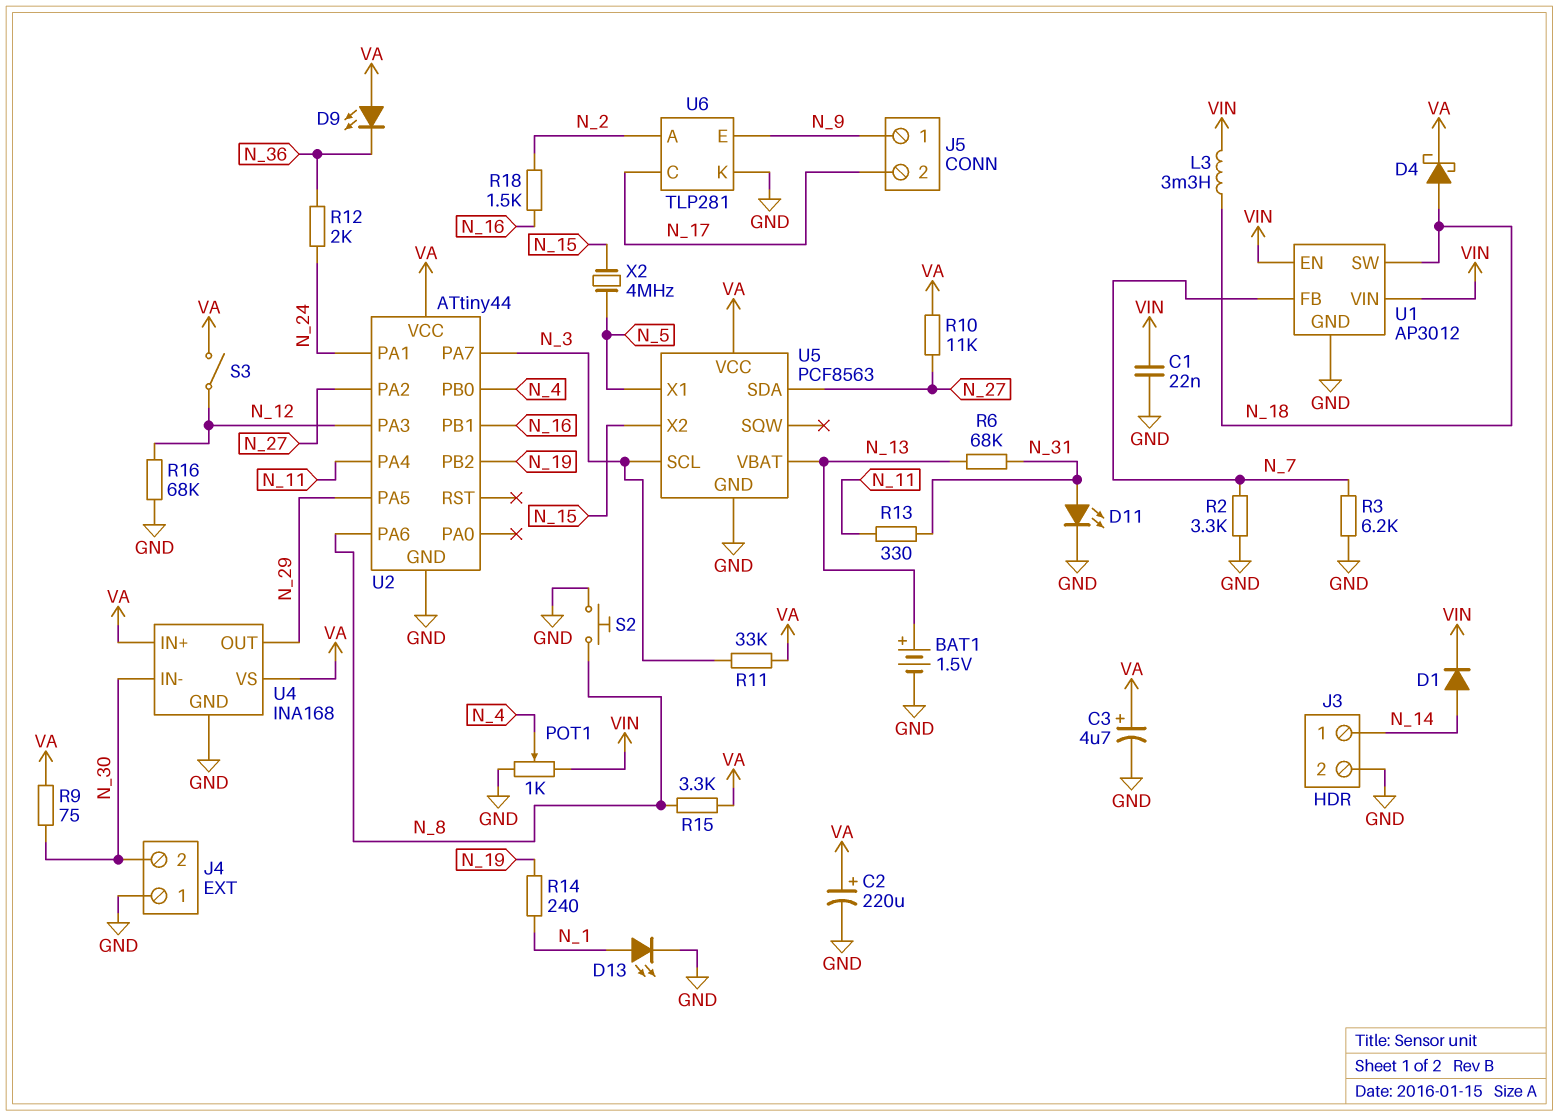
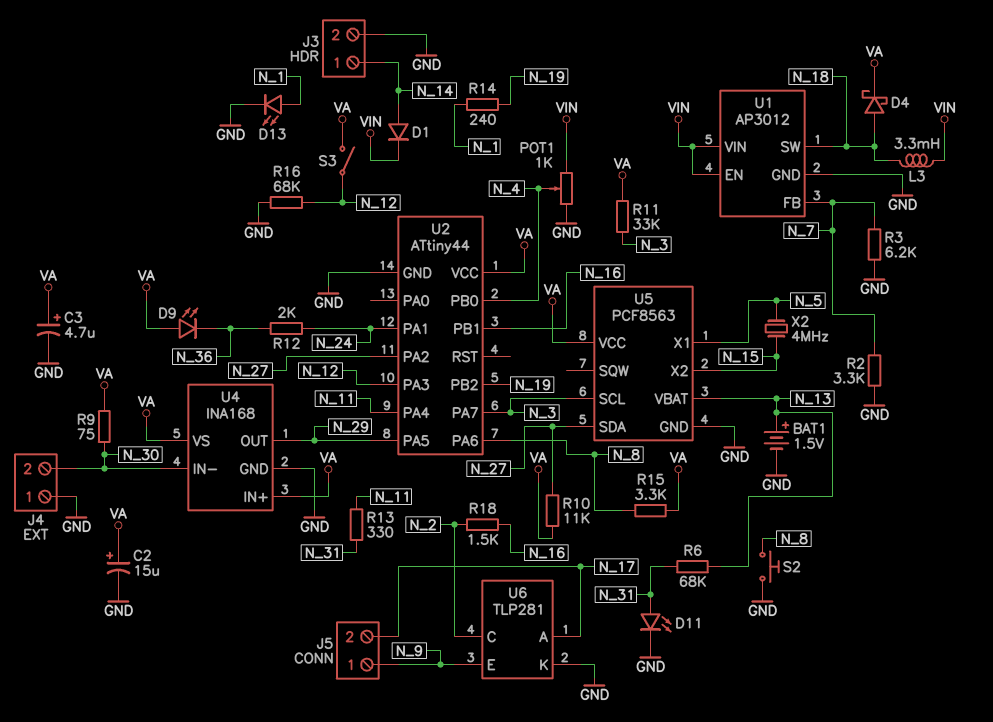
C1: 22nF (GND, VIN) -> none
C2: 220uF (plus VA, minus GND) -> 15uF (plus VA, minus GND)
U6 pin A: N_2 -> N_17
U6 pin C: N_17 -> N_2

